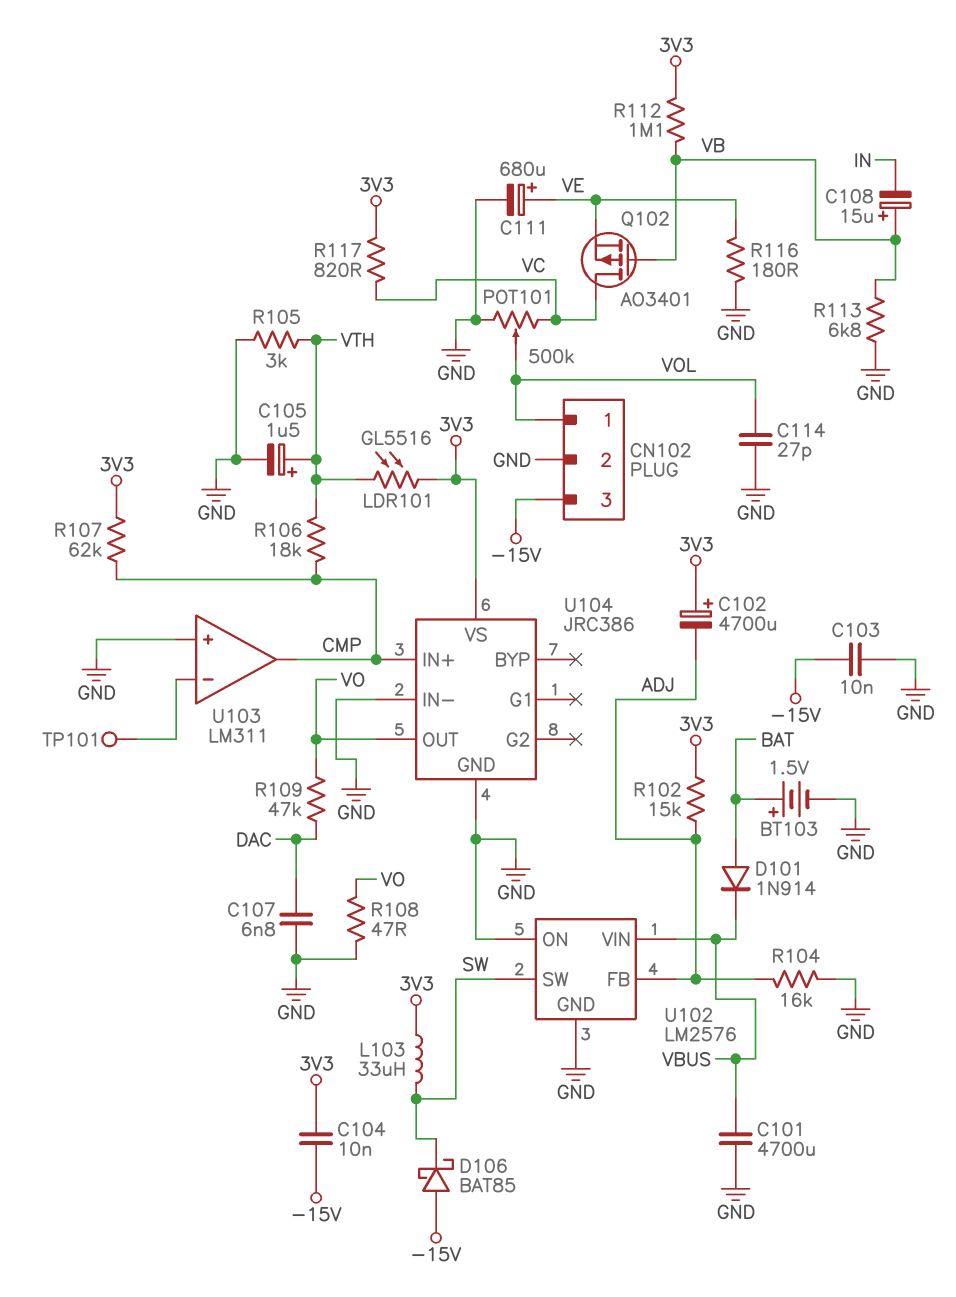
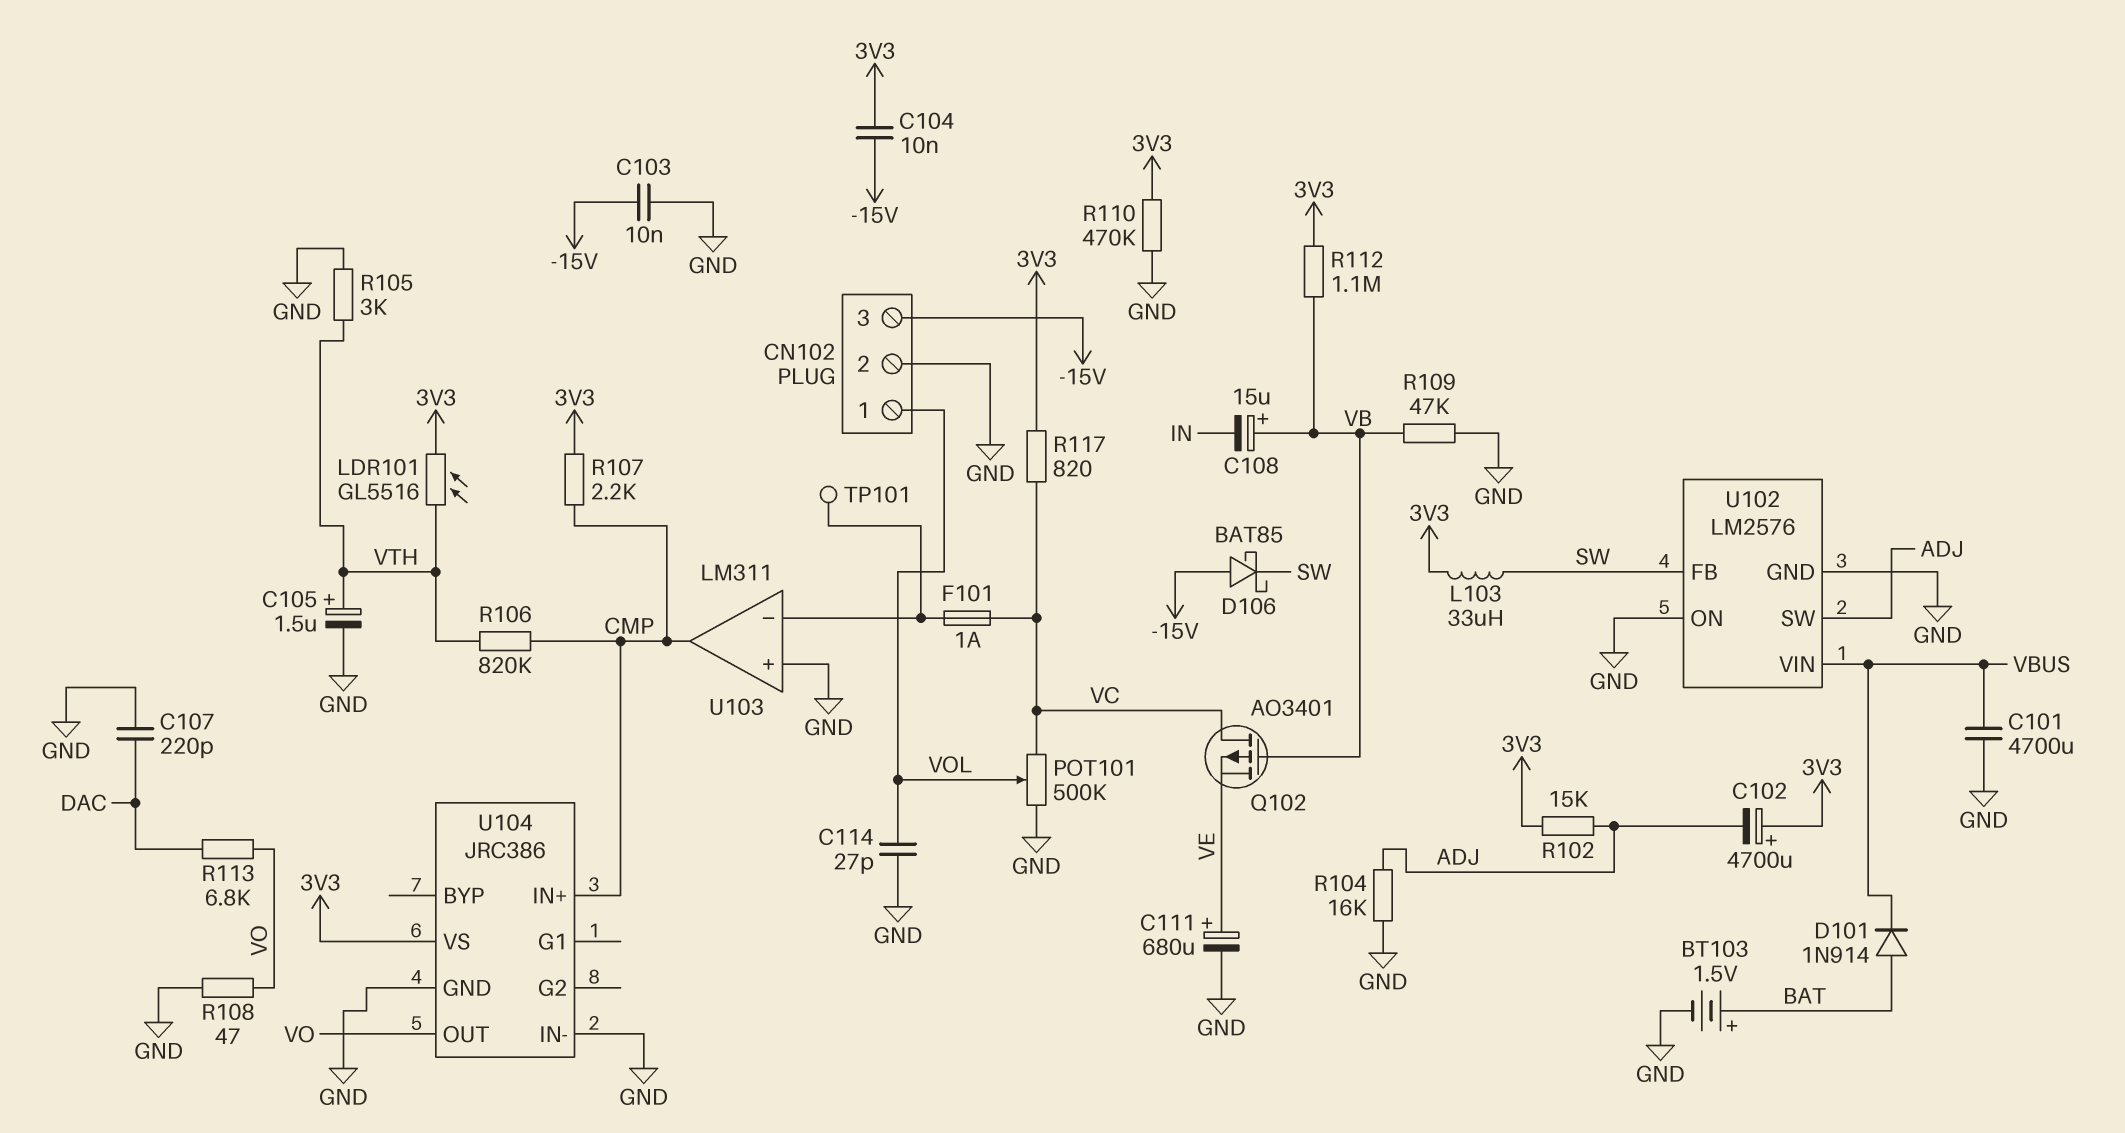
C107: 6.8nF (DAC, GND) -> 220pF (DAC, GND)
F101: none -> 1A (U103/in-, VC)
R106: 18k (CMP, VTH) -> 820k (CMP, VTH)
R107: 62k (3V3, CMP) -> 2.2k (3V3, CMP)
R109: 47k (DAC, VO) -> 47k (GND, VB)
R110: none -> 470k (3V3, GND)
R113: 6.8k (GND, VB) -> 6.8k (DAC, VO)
R116: 180 (GND, VE) -> none
U102 pin FB: ADJ -> SW
U102 pin SW: SW -> ADJ

